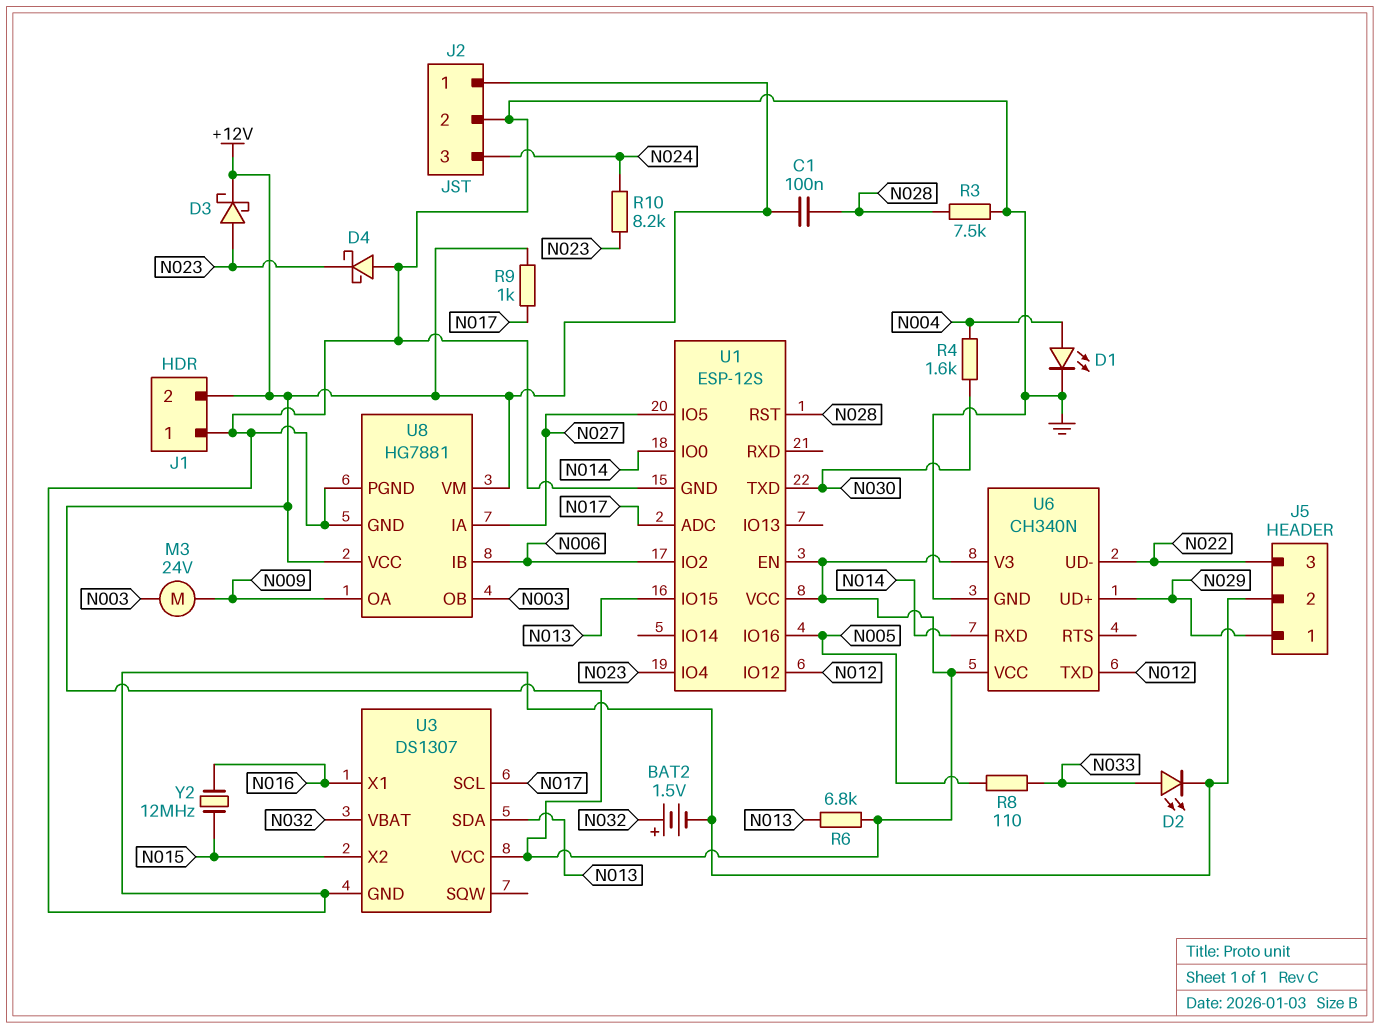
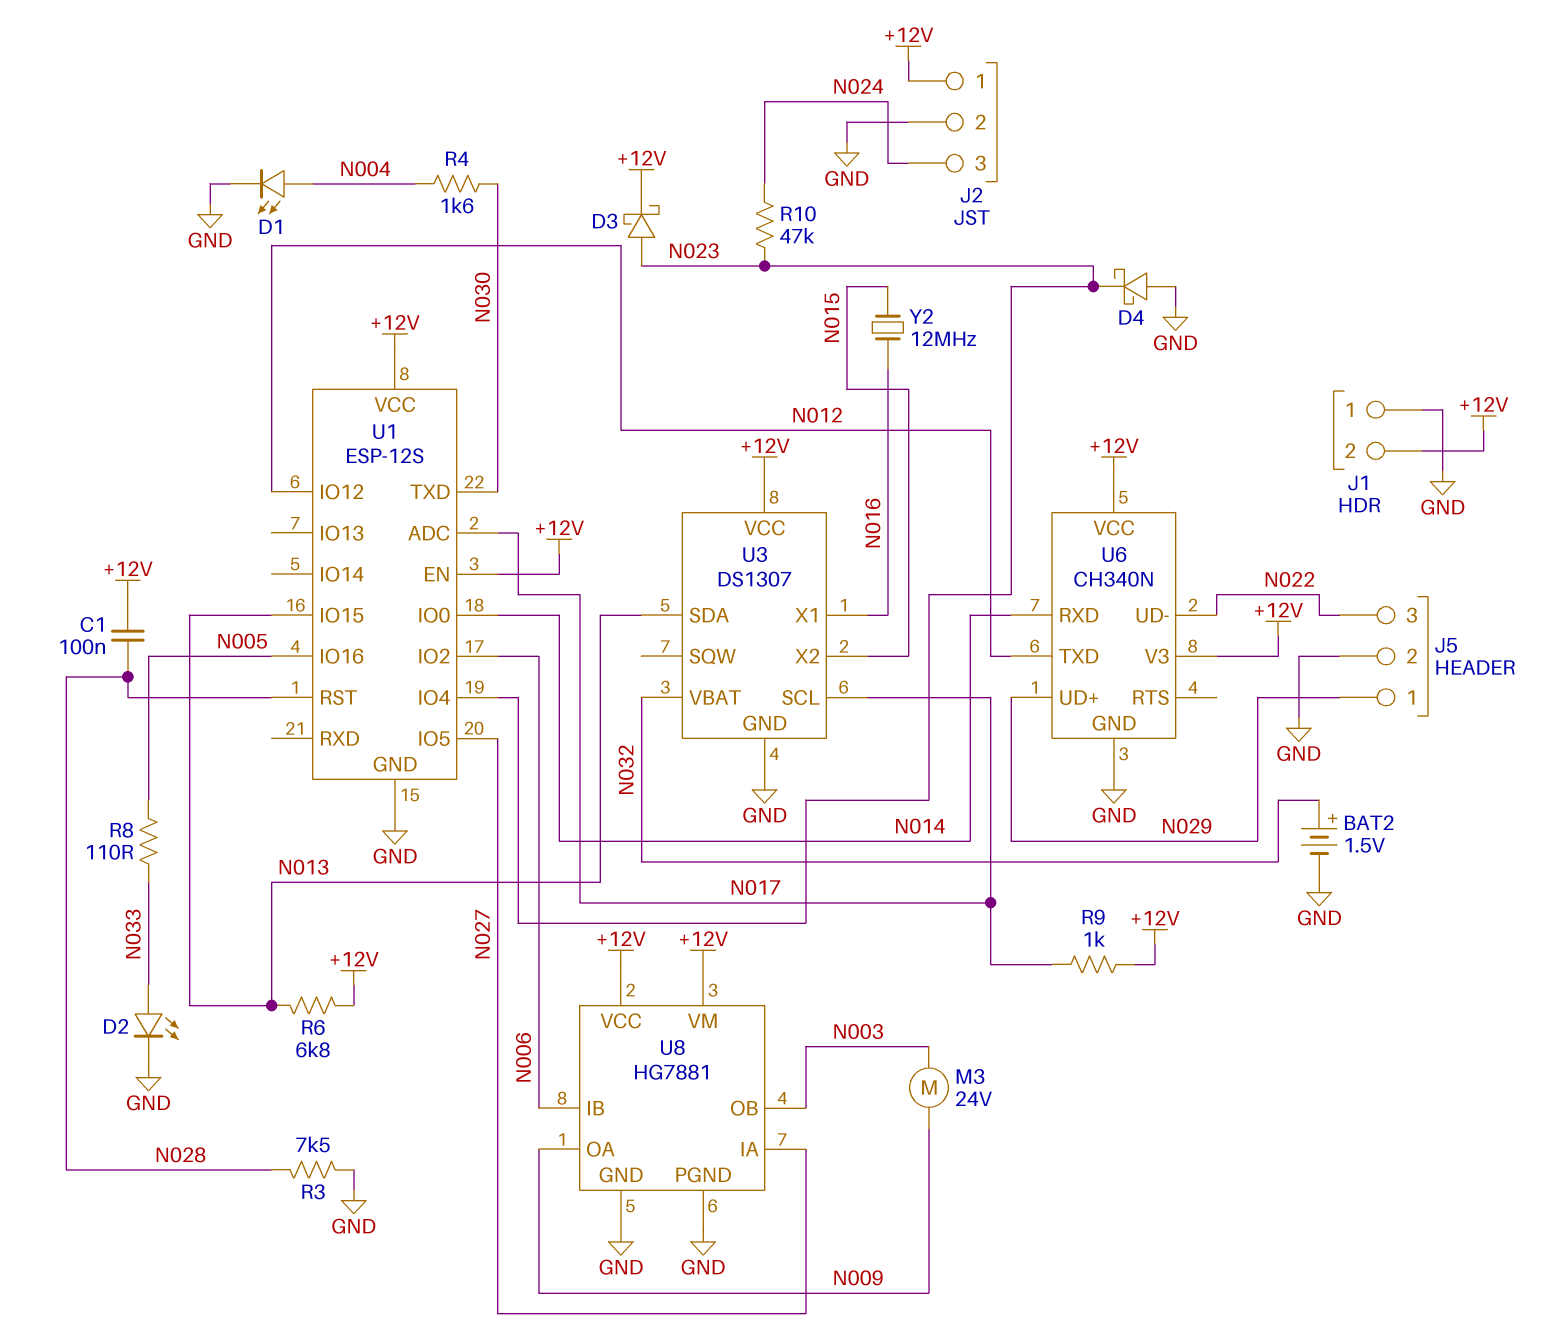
R10: 8.2k (N023, N024) -> 47k (N023, N024)

